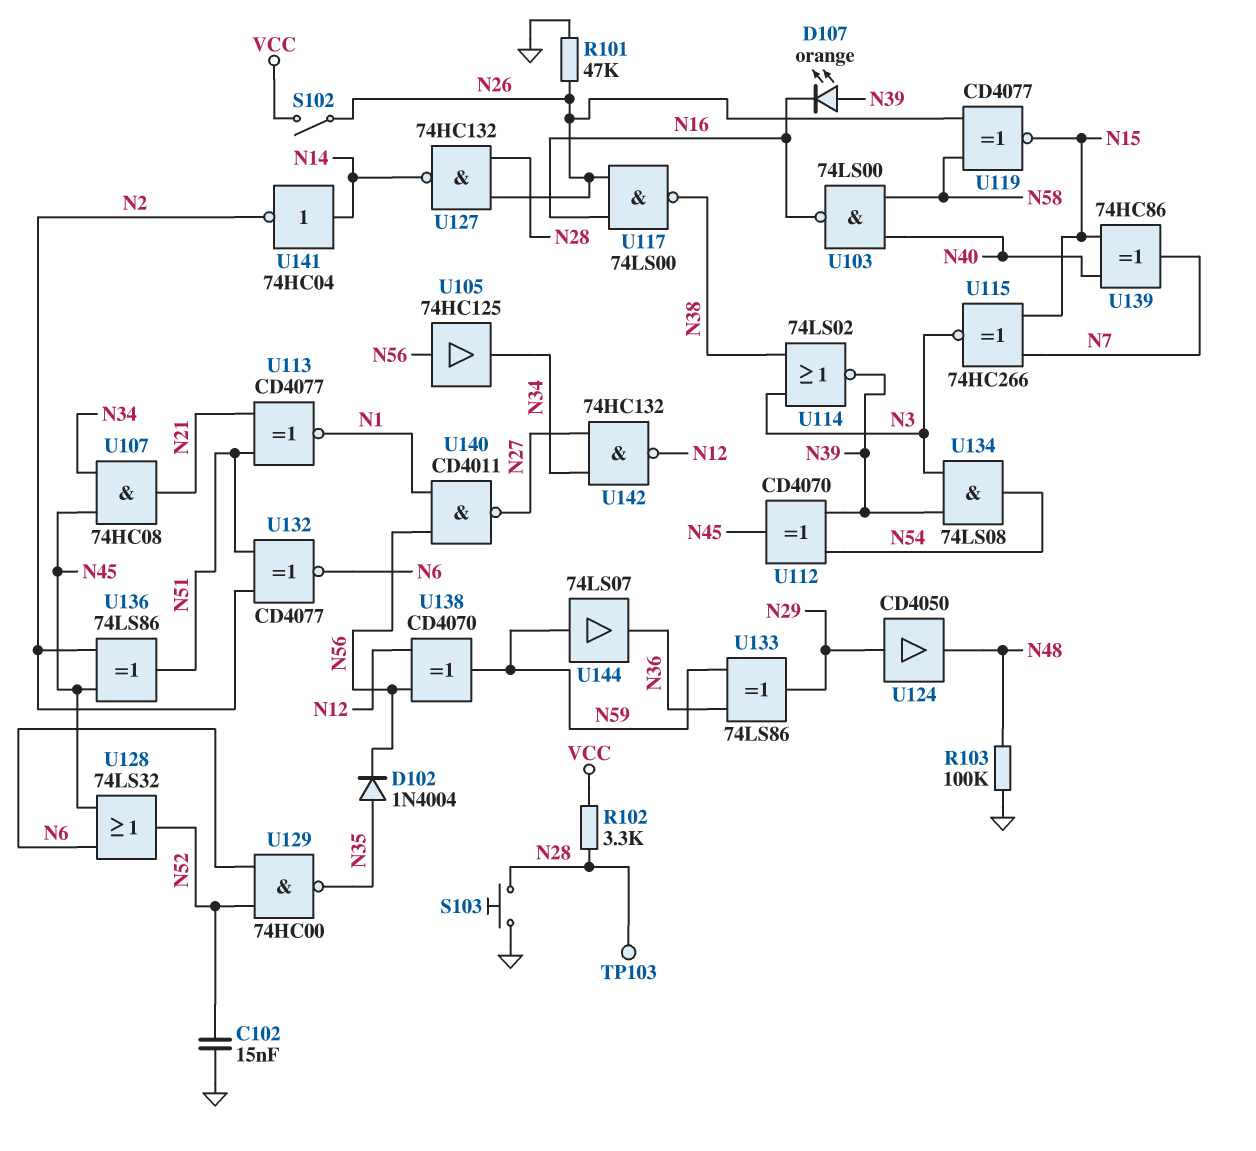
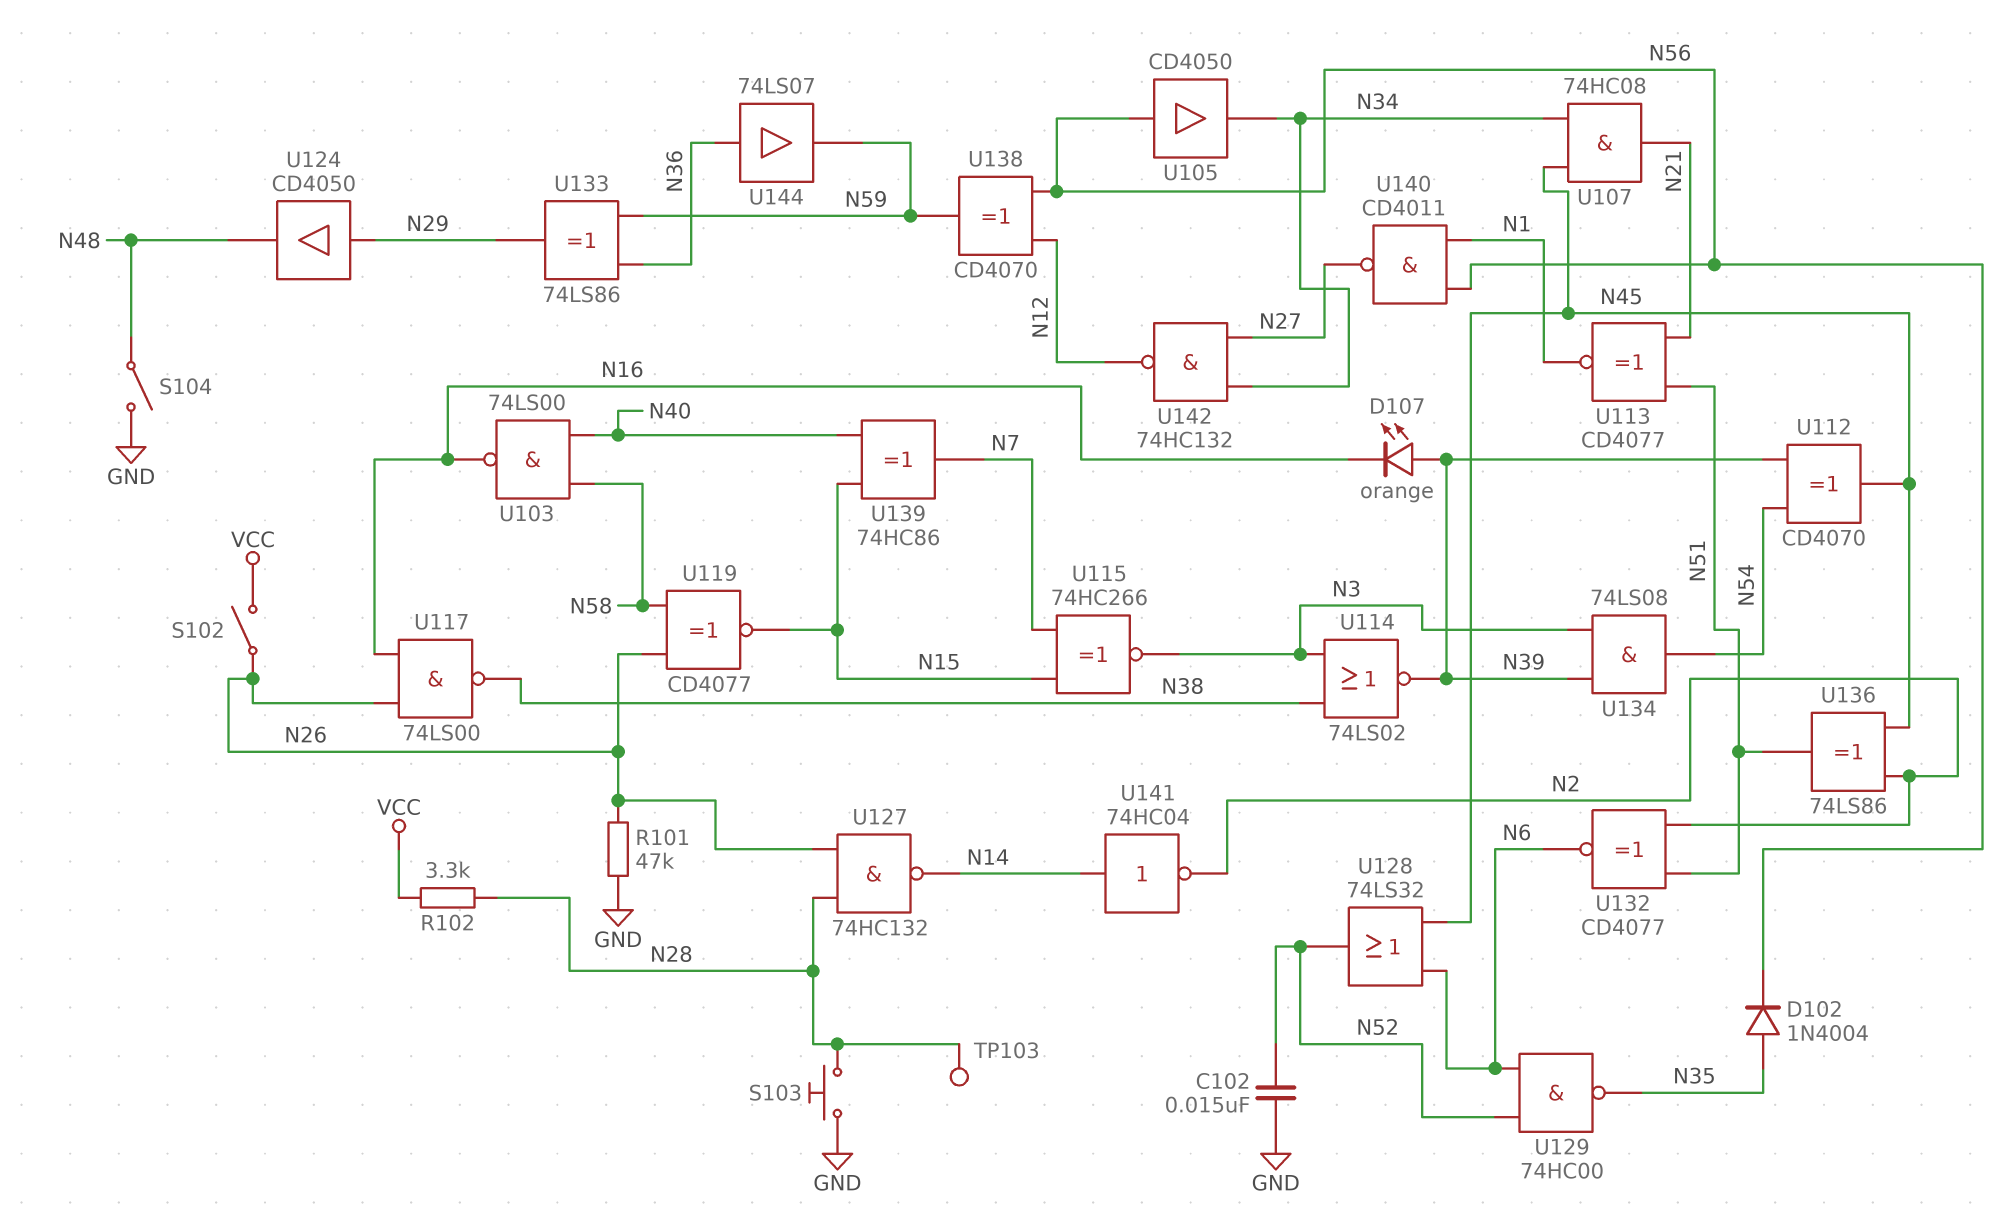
R103: 100k (GND, N48) -> none
S104: none -> switch (GND, N48)
U105: buffer 74HC125 (in N56, out N34) -> buffer CD4050 (in N56, out N34)
U144: buffer 74LS07 (in N59, out N36) -> buffer 74LS07 (in N36, out N59)

